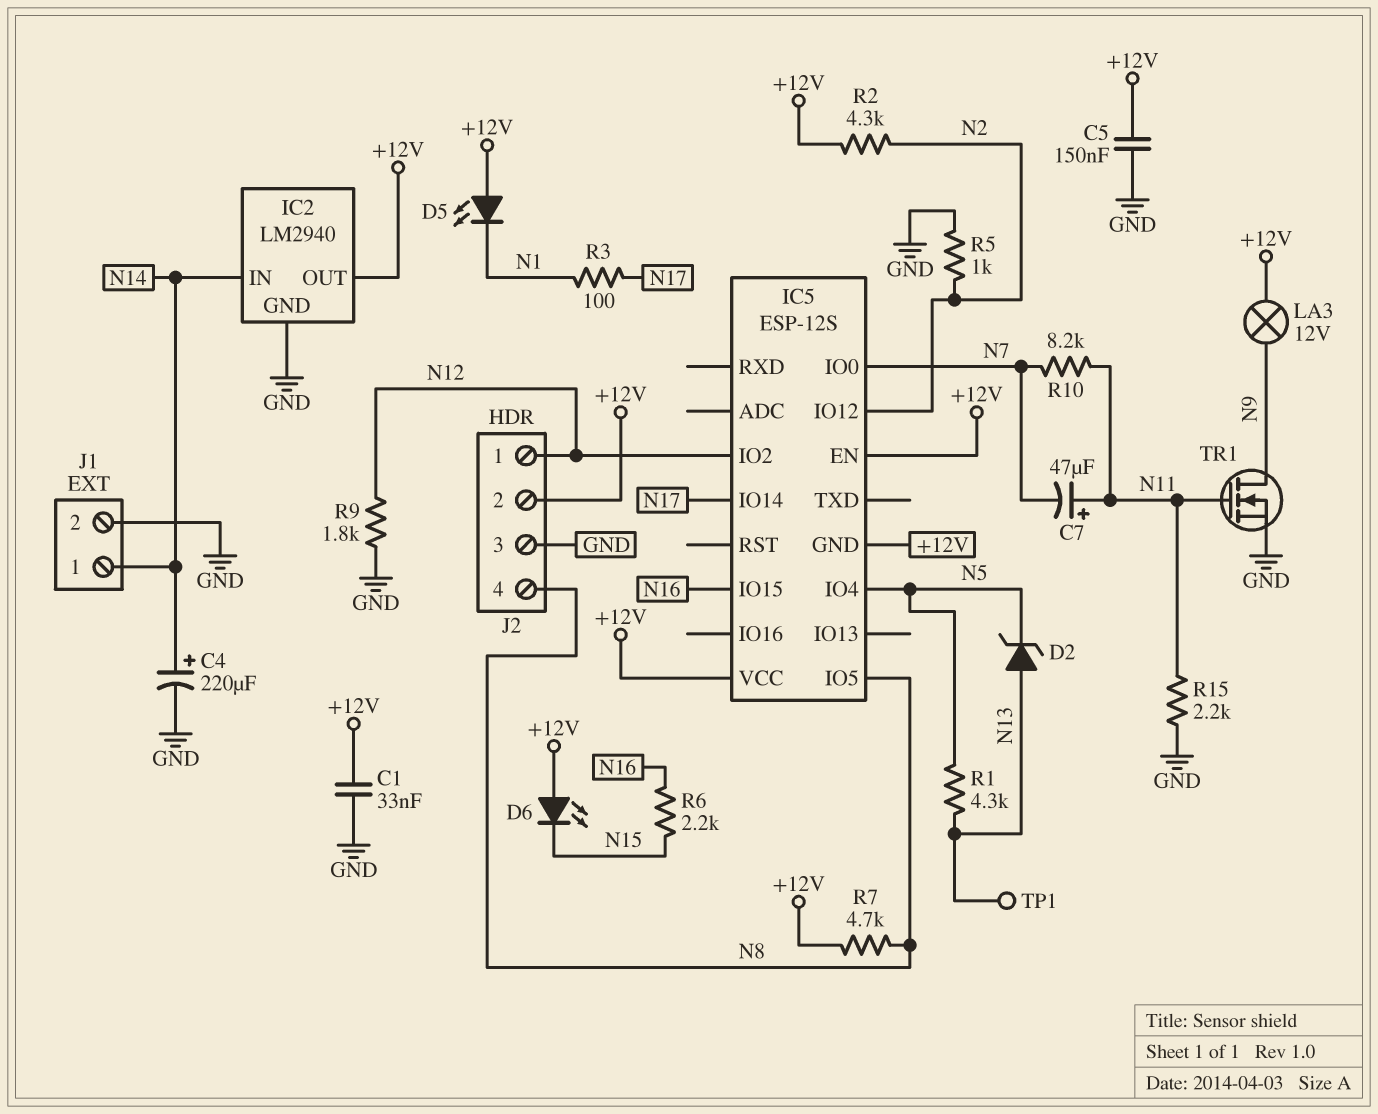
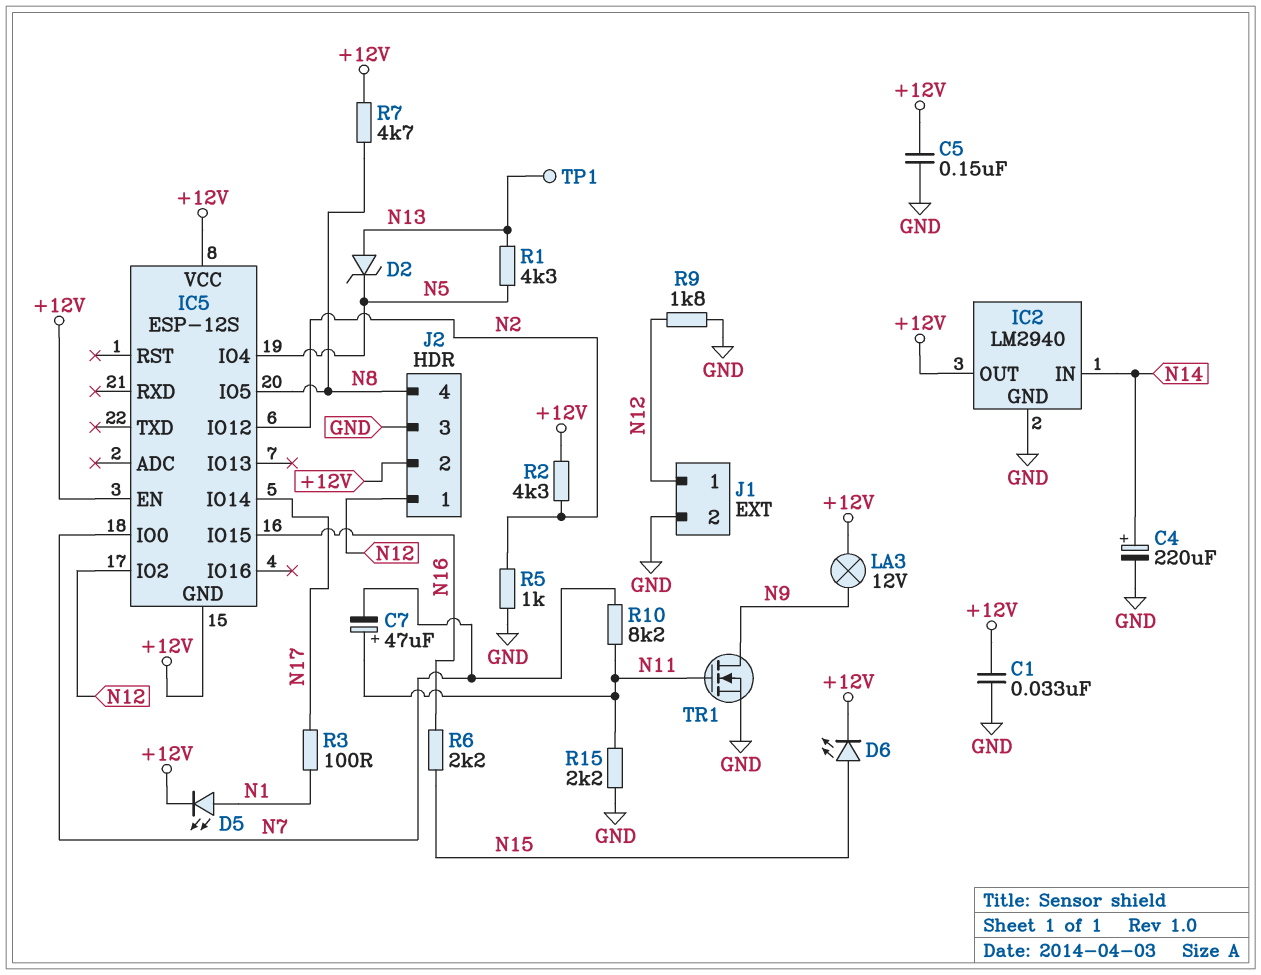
D5: LED (A +12V, K N1) -> LED (A N1, K +12V)
D6: LED (A +12V, K N15) -> LED (A N15, K +12V)
J1 pin 1: N14 -> N12

